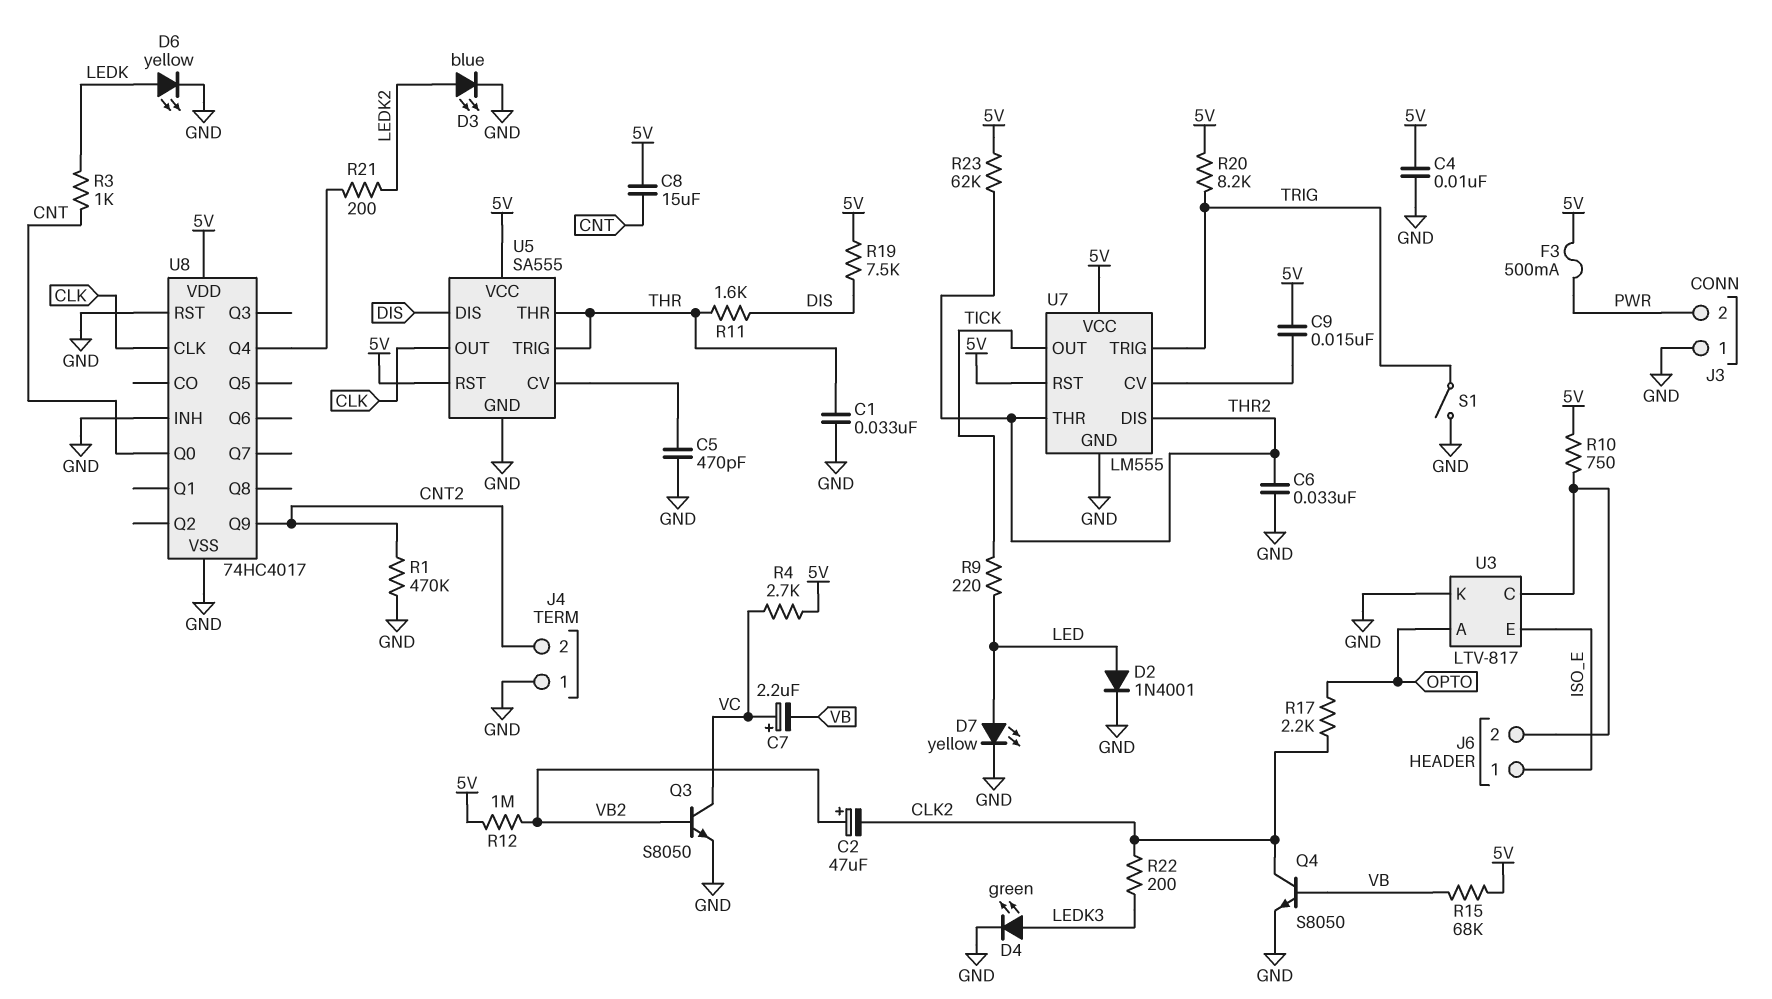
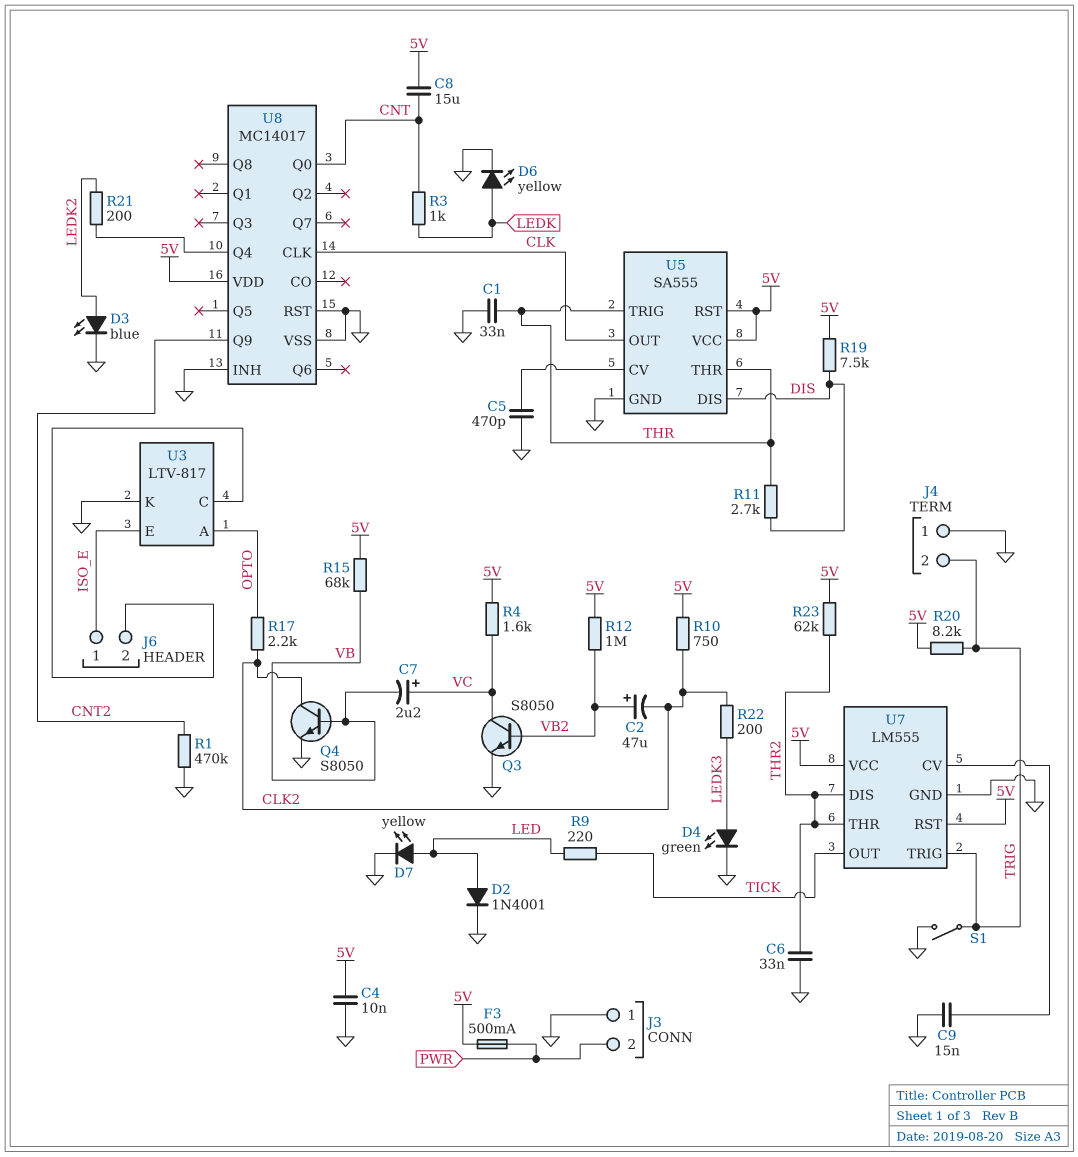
C9: 15nF (5V, U7/CV) -> 15nF (GND, U7/CV)
J4 pin 2: CNT2 -> TRIG
R4: 2.7k (5V, VC) -> 1.6k (5V, VC)
R10: 750 (5V, J6/2) -> 750 (5V, CLK2)
R11: 1.6k (DIS, THR) -> 2.7k (DIS, THR)
U8: 74HC4017 -> MC14017

